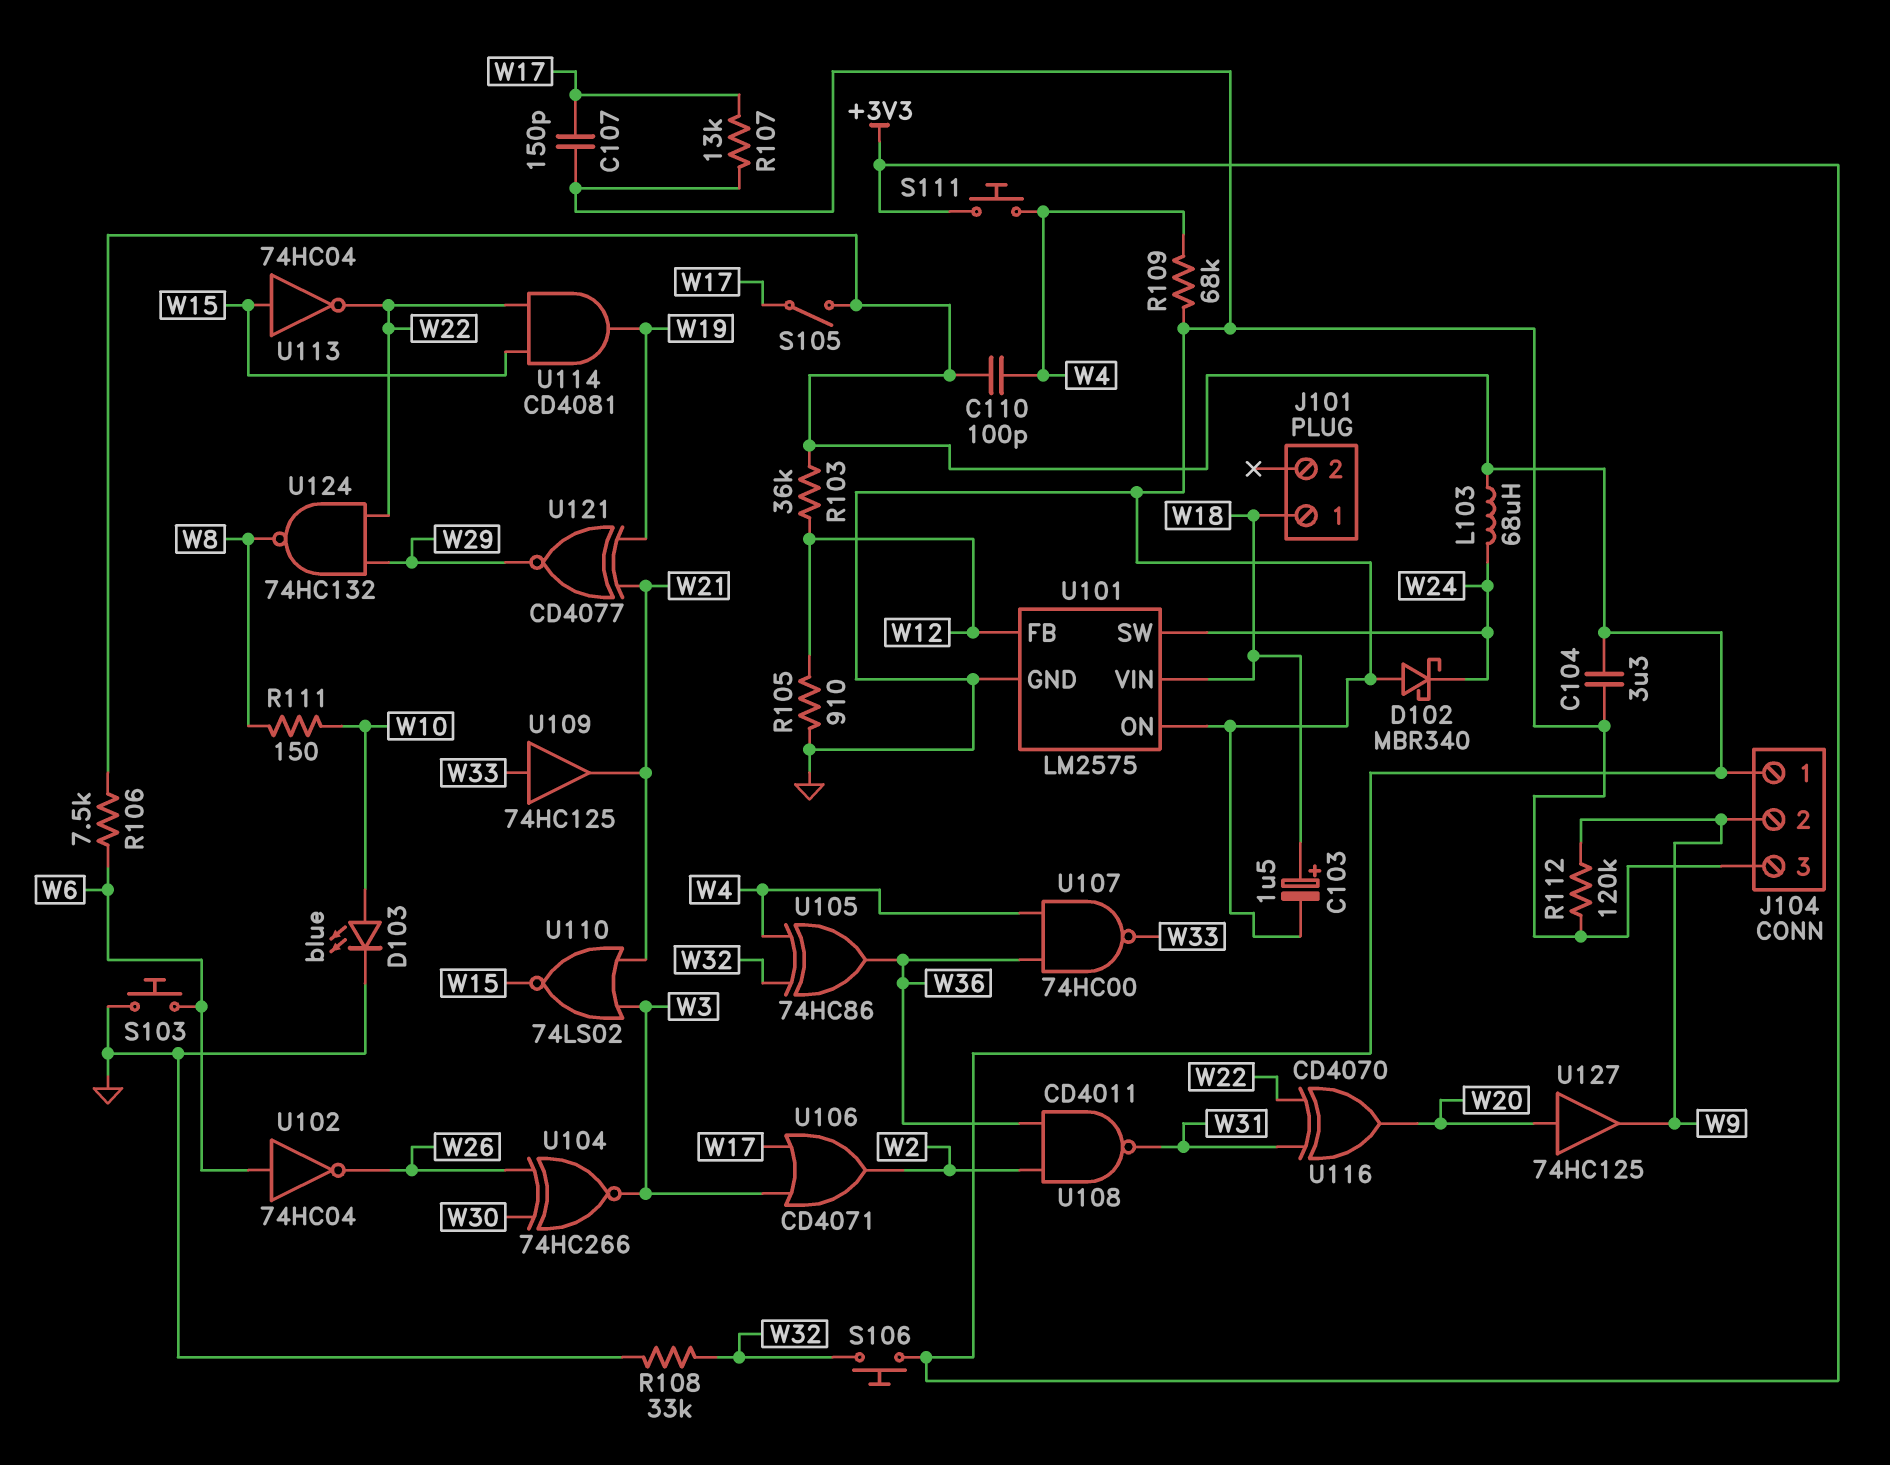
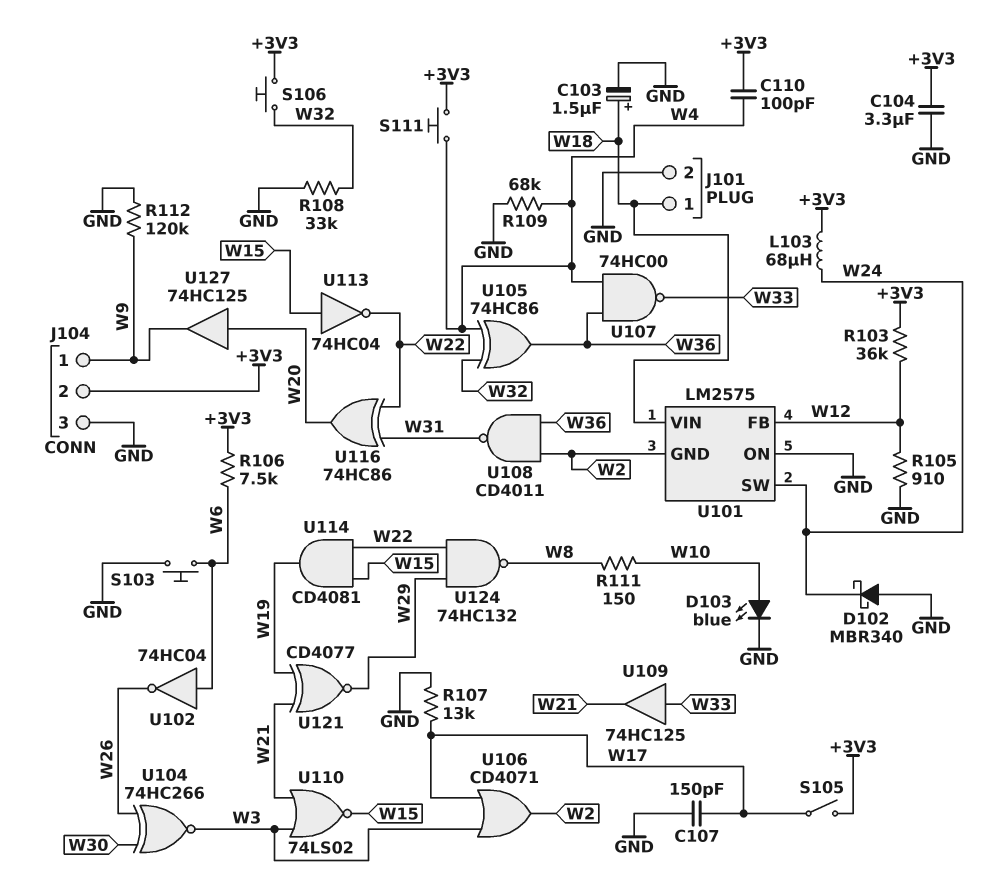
J101 pin 2: none -> GND
J104 pin 1: +3V3 -> W9
J104 pin 2: W9 -> +3V3
U101 pin GND: GND -> W2
U116: XOR CD4070 (in W22, in W31, out W20) -> XOR 74HC86 (in W22, in W31, out W20)

